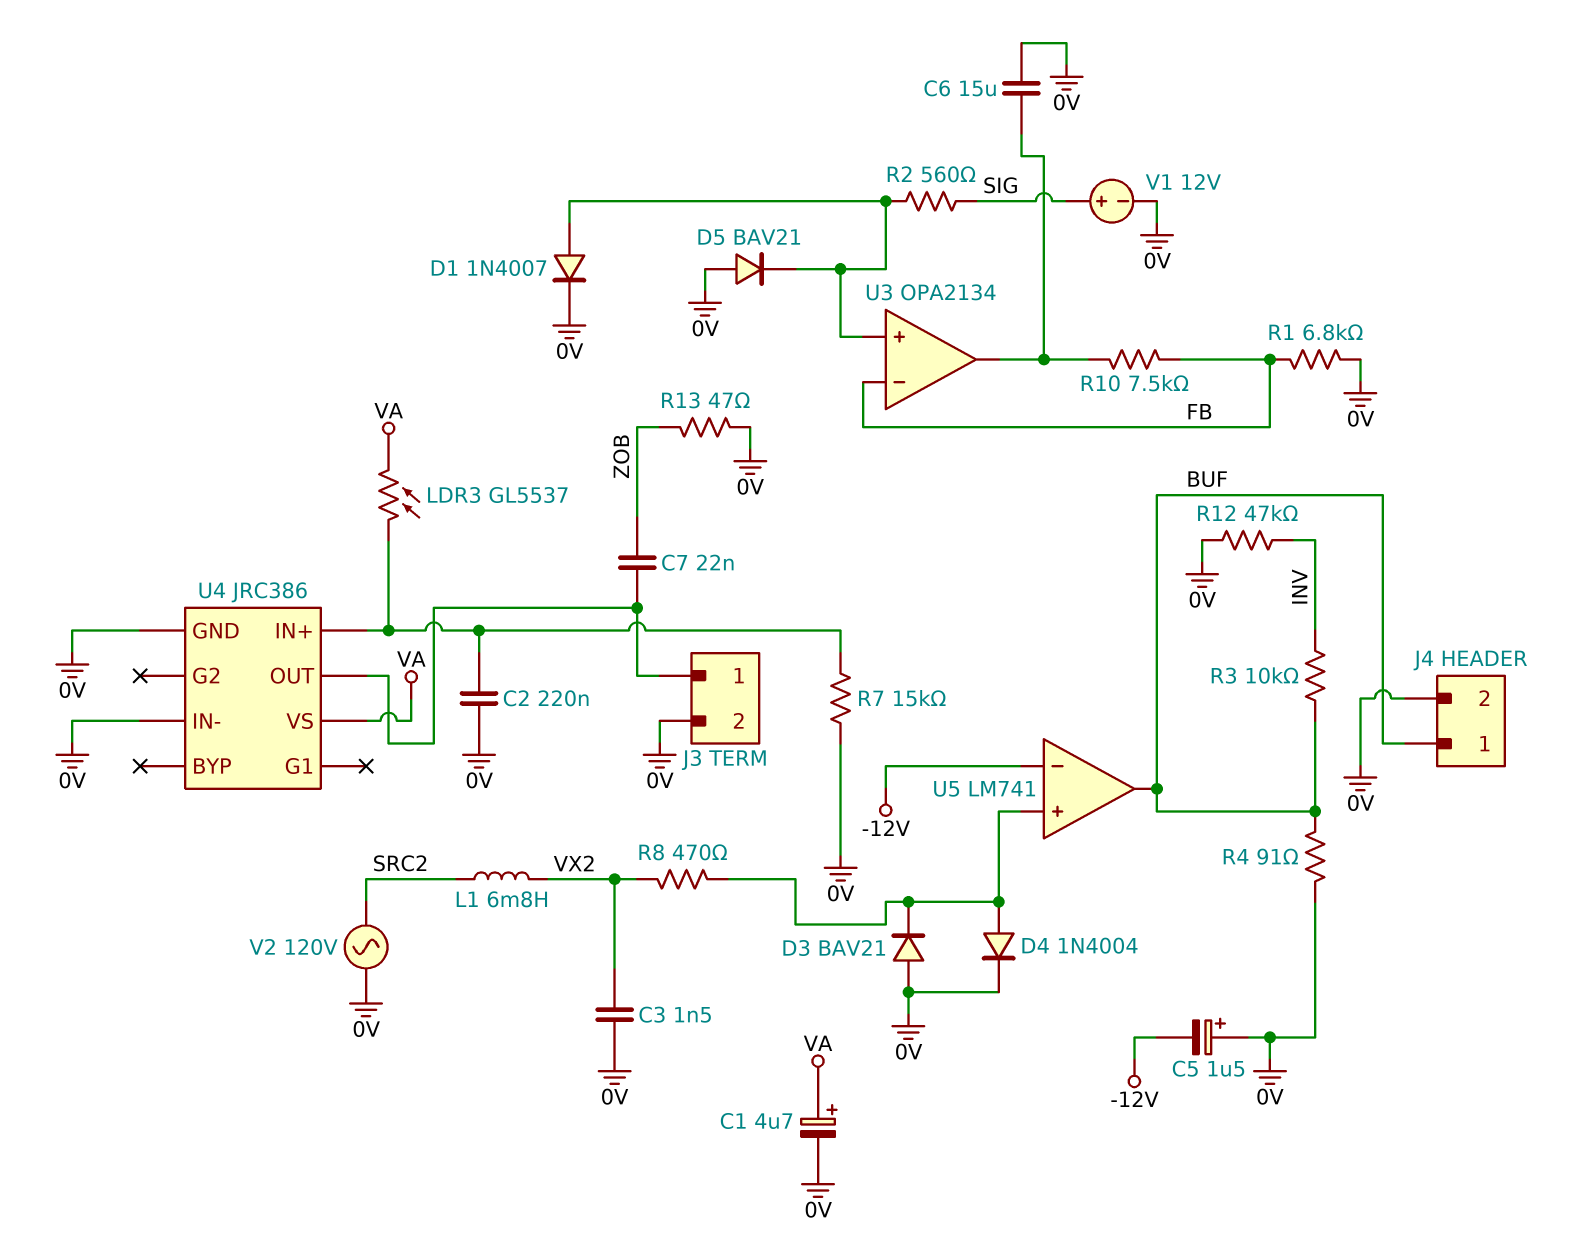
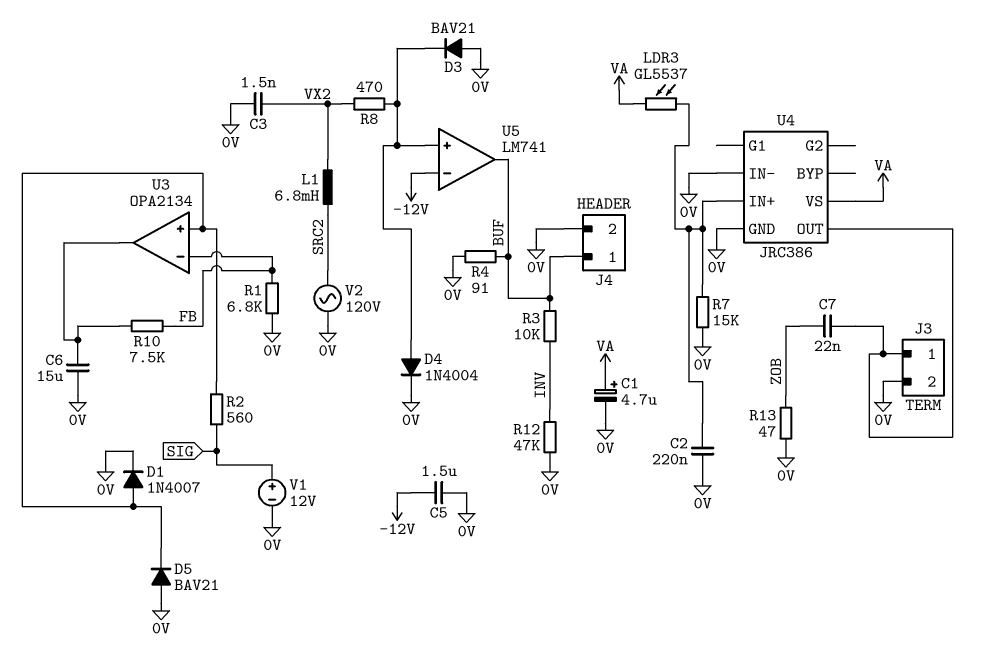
C5: 1.5uF (plus 0V, minus -12V) -> 1.5uF (-12V, 0V)

